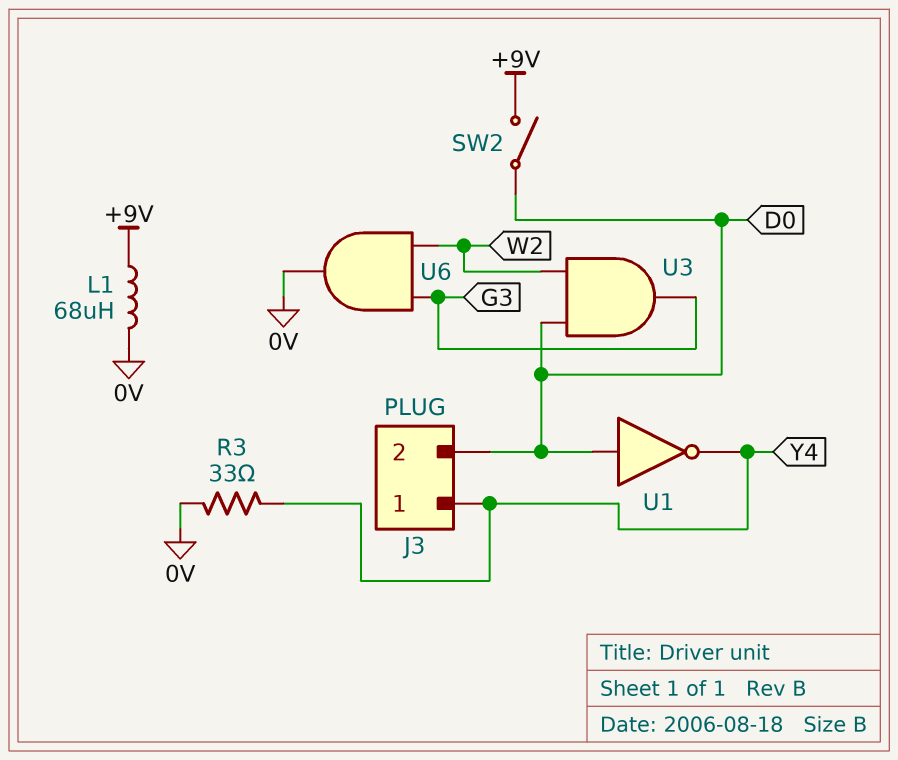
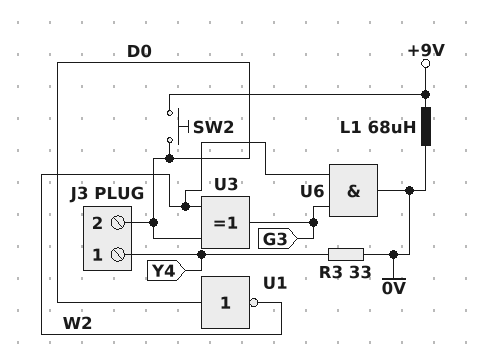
SW2: switch (+9V, D0) -> button (+9V, D0)
U1: NOT (in D0, out Y4) -> NOT (in D0, out W2)
U3: AND (in D0, in W2, out G3) -> XOR (in D0, in W2, out G3)

